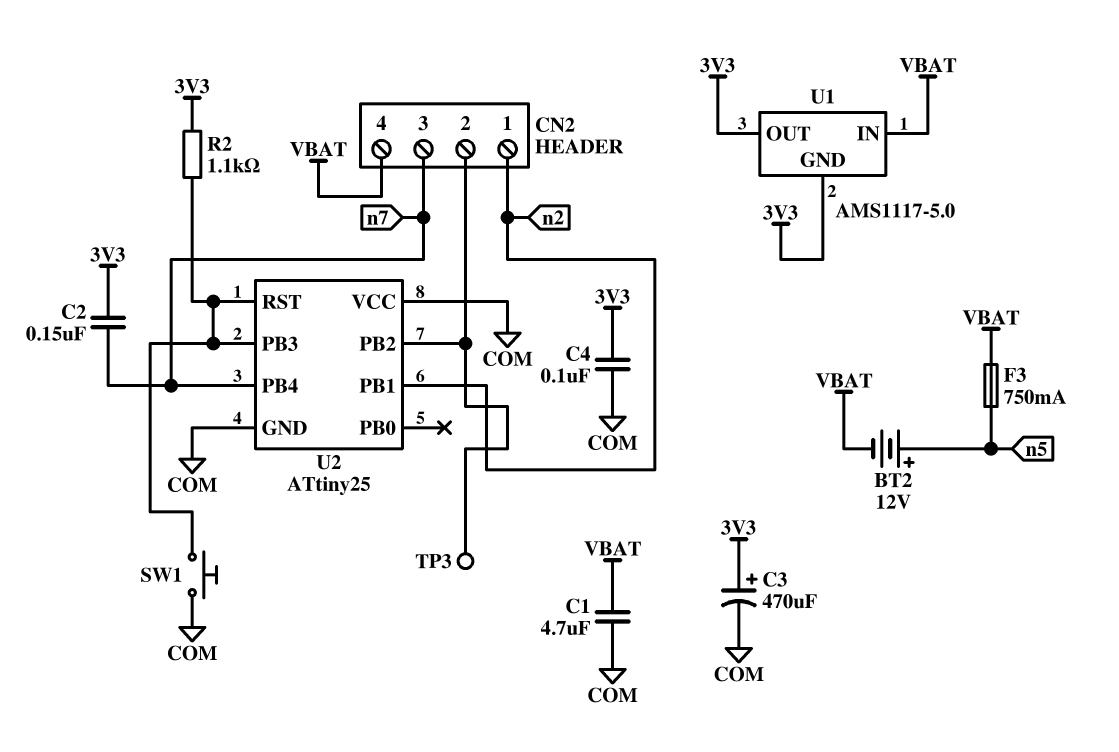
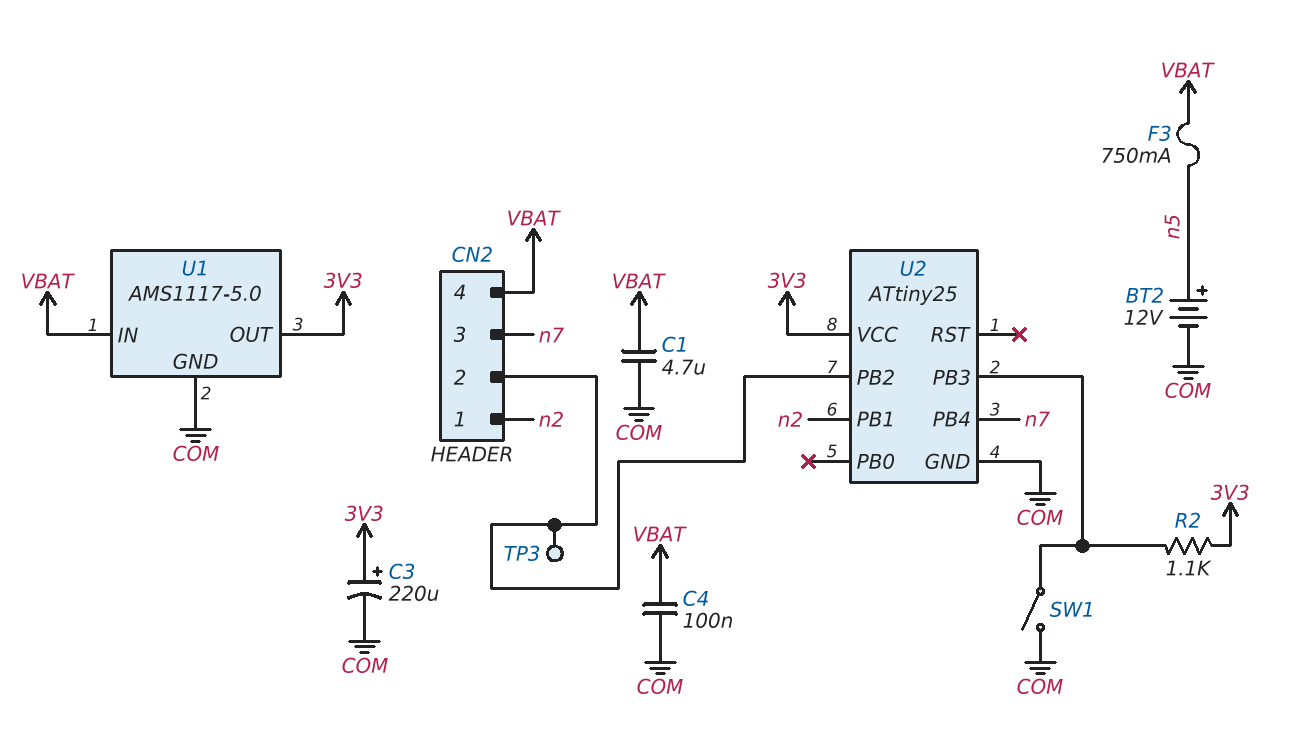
BT2: 12V (plus n5, minus VBAT) -> 12V (plus n5, minus COM)
C2: 150nF (3V3, n7) -> none
C3: 470uF (plus 3V3, minus COM) -> 220uF (plus 3V3, minus COM)
C4: 100nF (3V3, COM) -> 100nF (COM, VBAT)
SW1: button (COM, U2/PB3) -> switch (COM, U2/PB3)
U1 pin GND: 3V3 -> COM
U2 pin RST: U2/PB3 -> none
U2 pin VCC: COM -> 3V3

